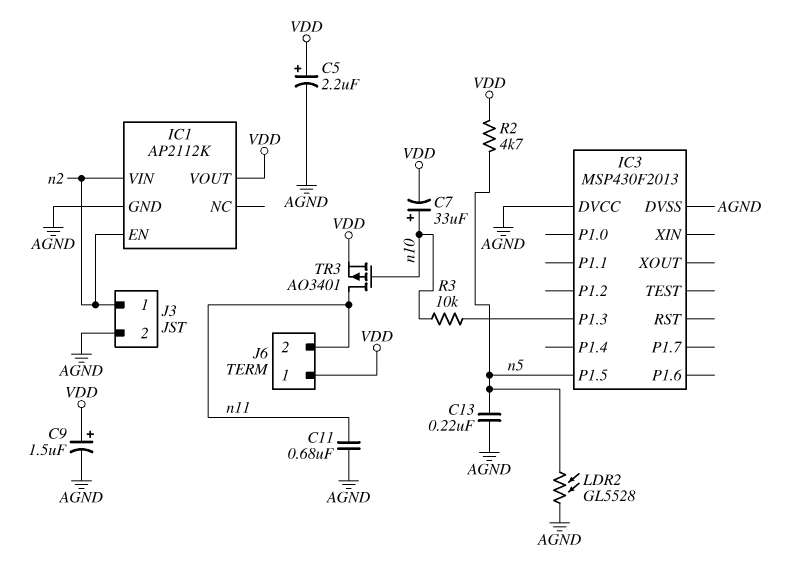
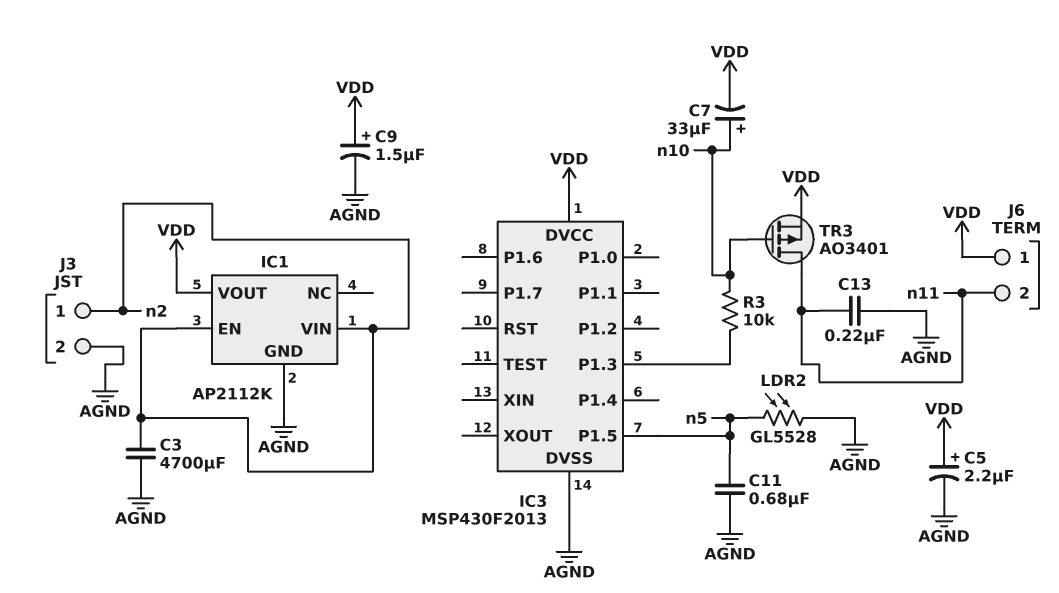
C3: none -> 4700uF (AGND, n2)
C11: 680nF (AGND, n11) -> 680nF (AGND, n5)
C13: 220nF (AGND, n5) -> 220nF (AGND, n11)
IC3 pin DVCC: AGND -> VDD
R2: 4.7k (VDD, n5) -> none

